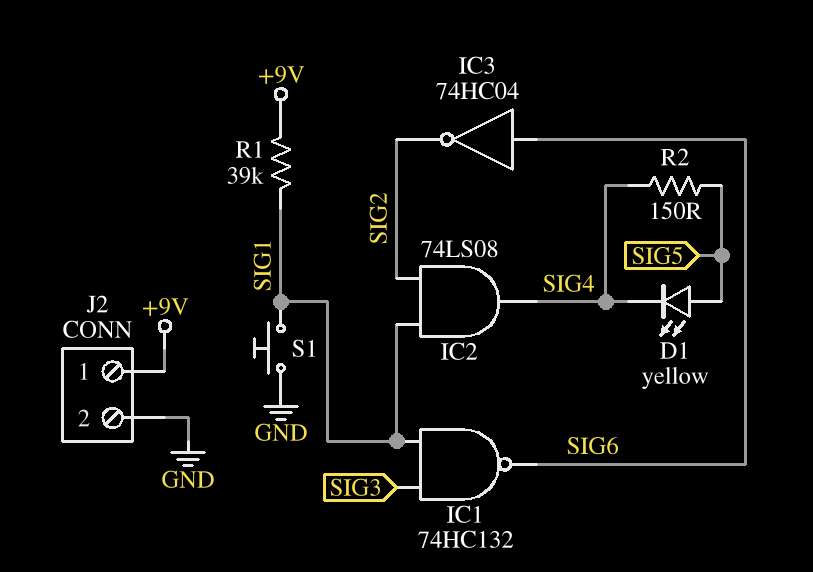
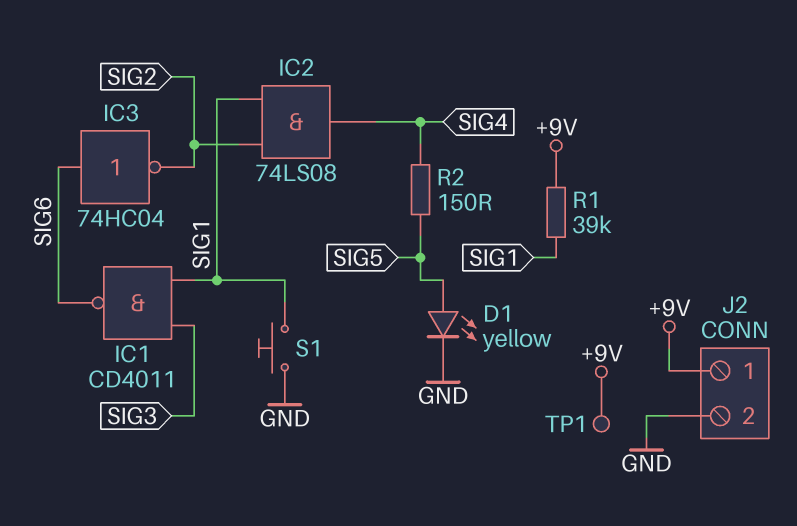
D1: LED yellow (A SIG5, K SIG4) -> LED yellow (A SIG5, K GND)
IC1: NAND 74HC132 (in SIG1, in SIG3, out SIG6) -> NAND CD4011 (in SIG1, in SIG3, out SIG6)
TP1: none -> test point (+9V)

